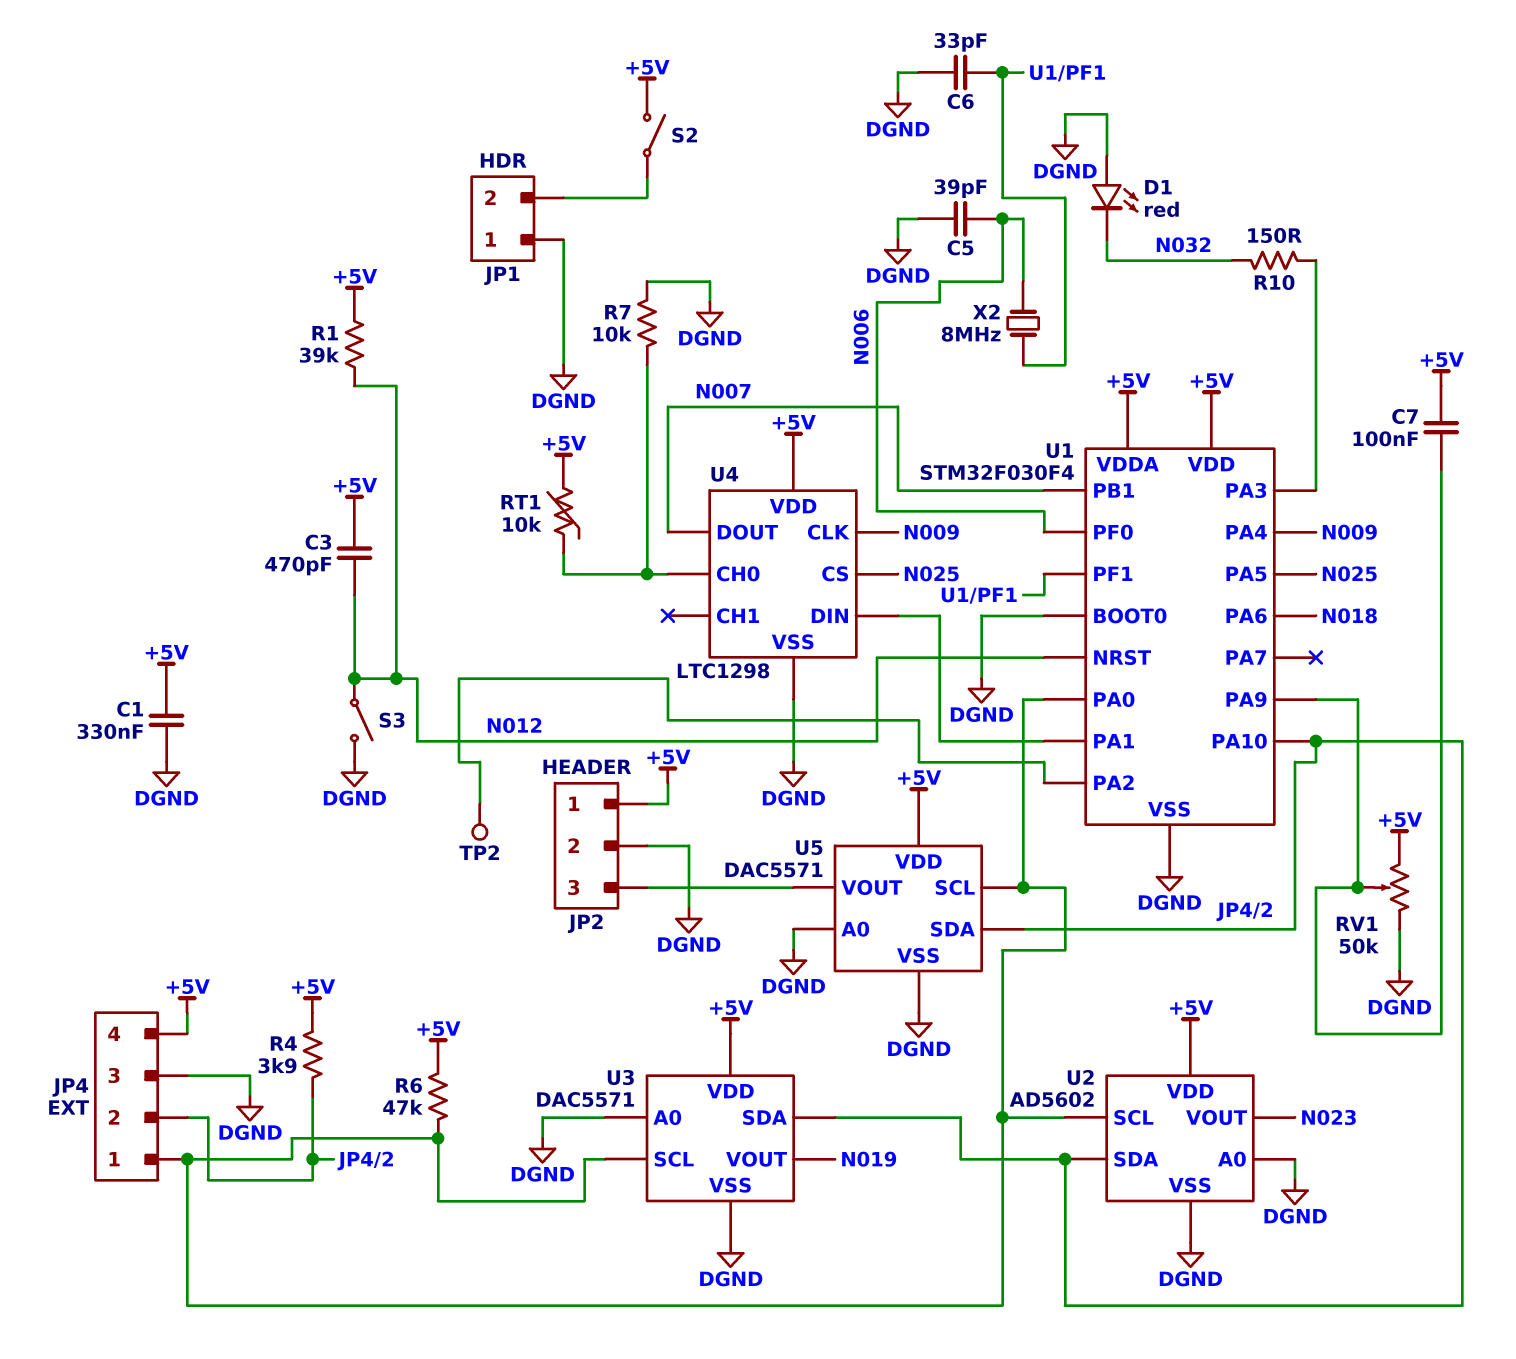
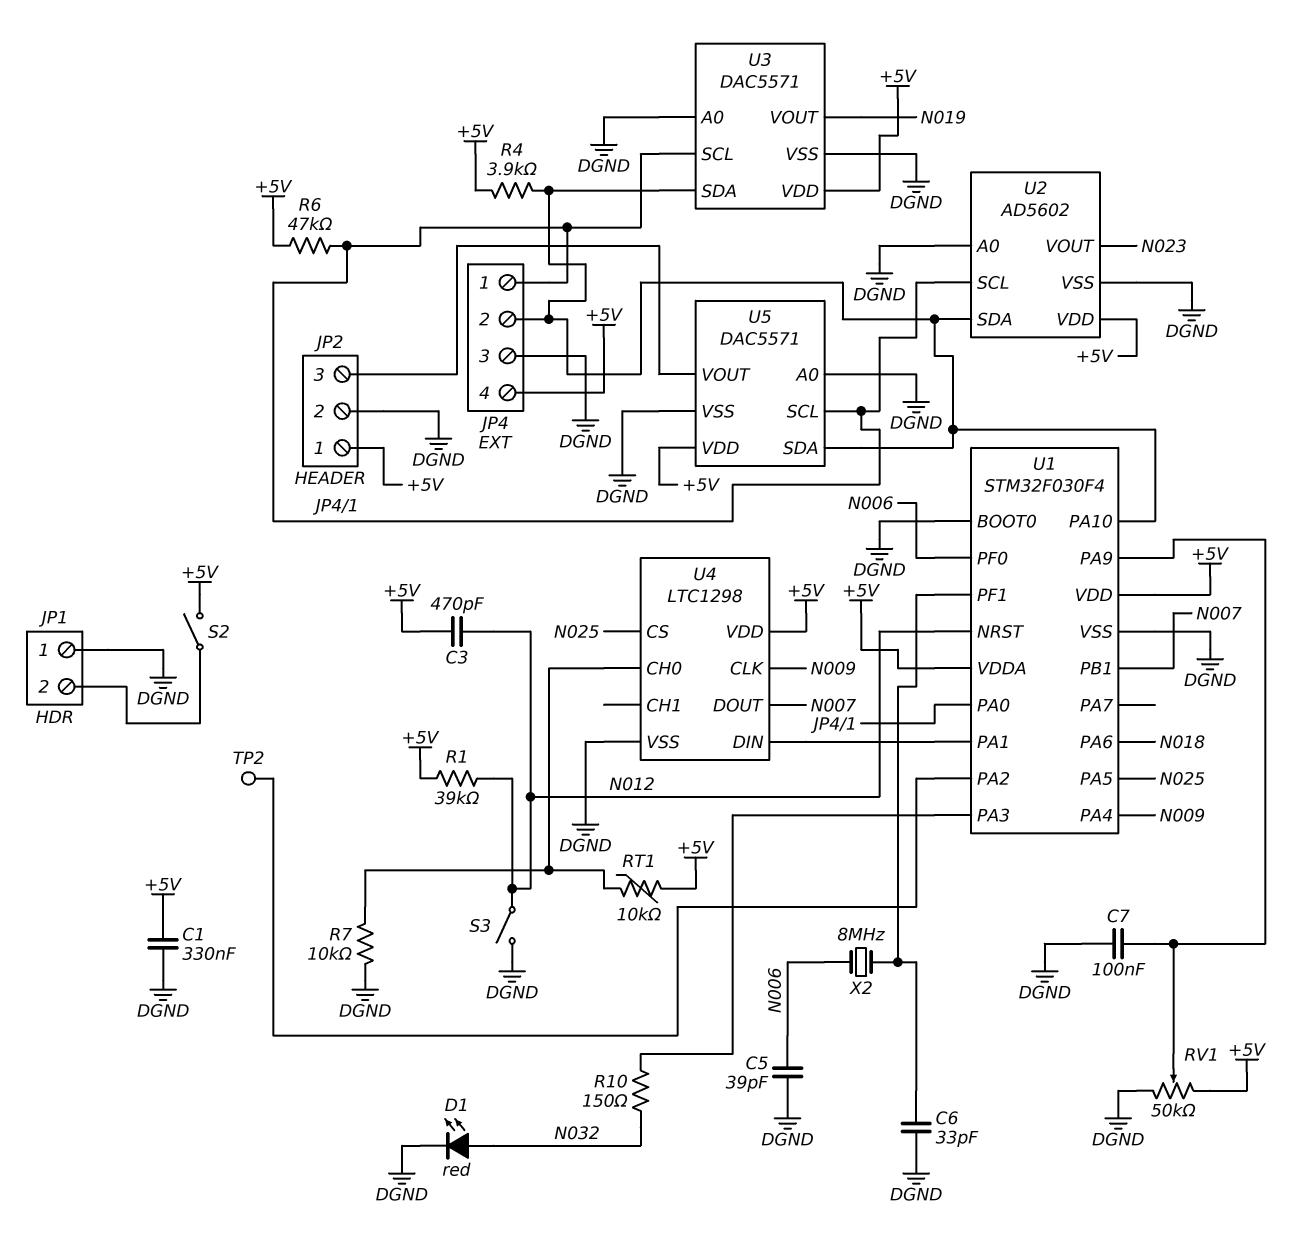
C7: 100nF (+5V, U1/PA9) -> 100nF (DGND, U1/PA9)
D1: LED red (A DGND, K N032) -> LED red (A N032, K DGND)

